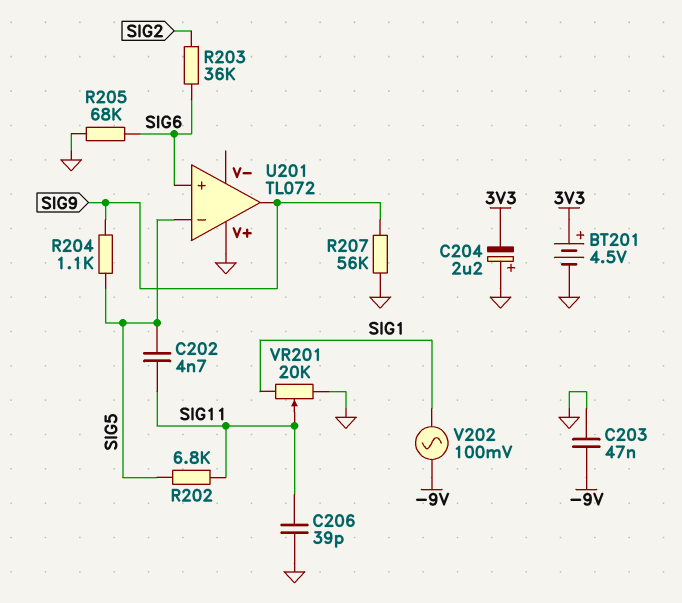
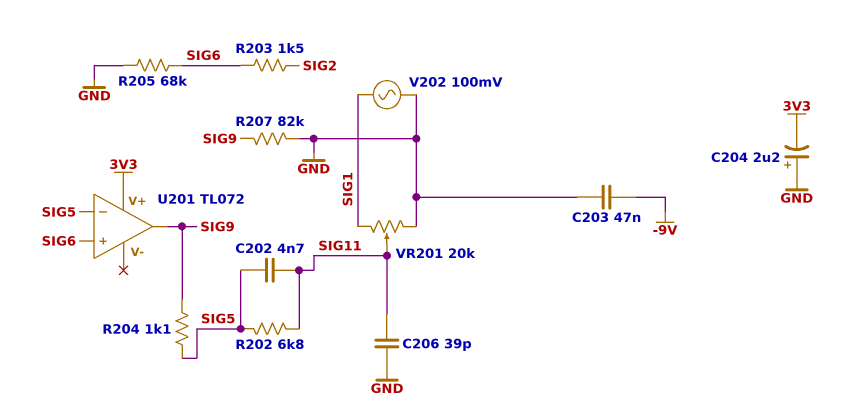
BT201: 4.5V (plus 3V3, minus GND) -> none
R203: 36k (SIG2, SIG6) -> 1.5k (SIG2, SIG6)
R207: 56k (GND, SIG9) -> 82k (GND, SIG9)
U201 pin V+: GND -> 3V3
V202: AC 100mV (-9V, SIG1) -> AC 100mV (GND, SIG1)

